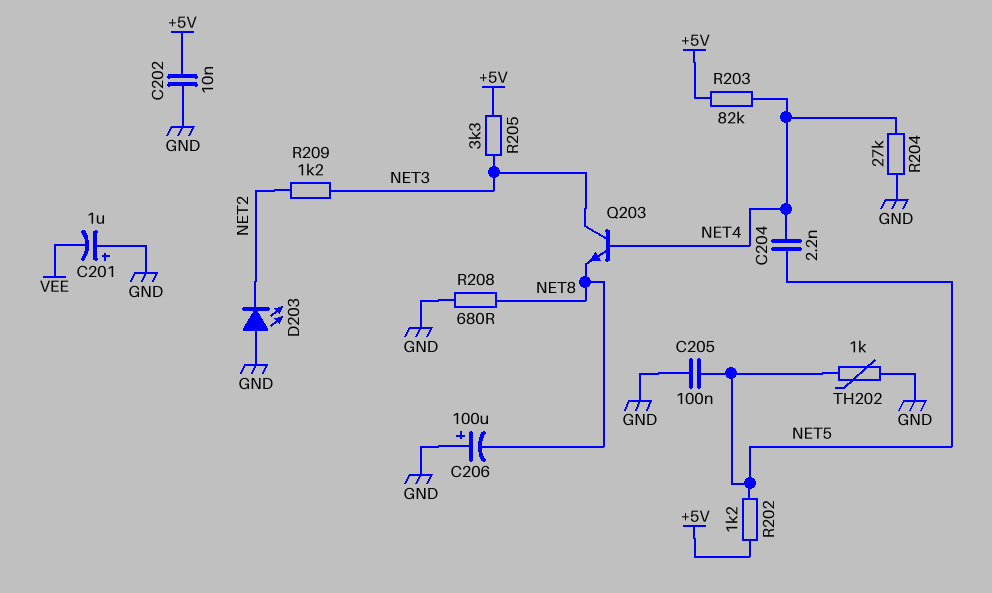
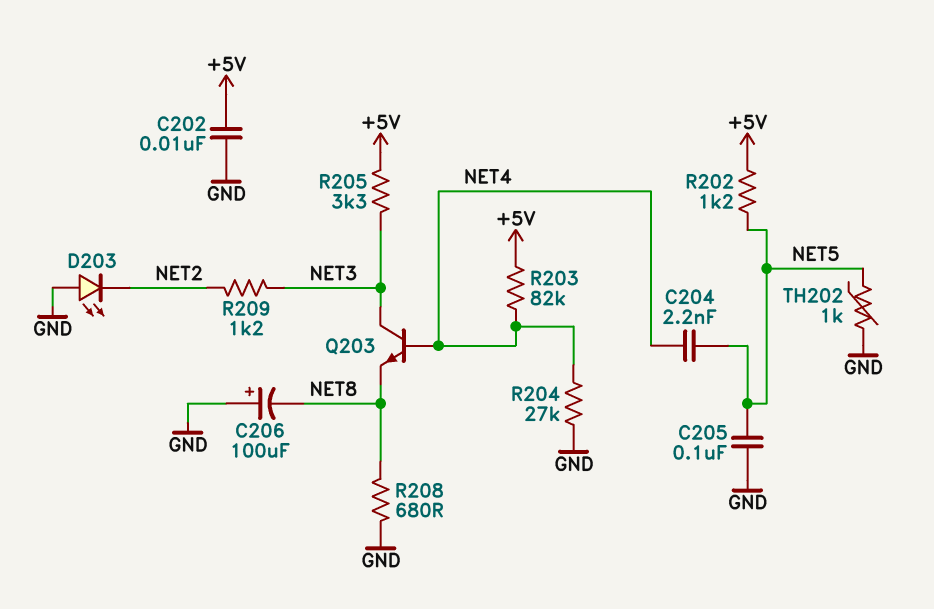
C201: 1uF (plus GND, minus VEE) -> none

